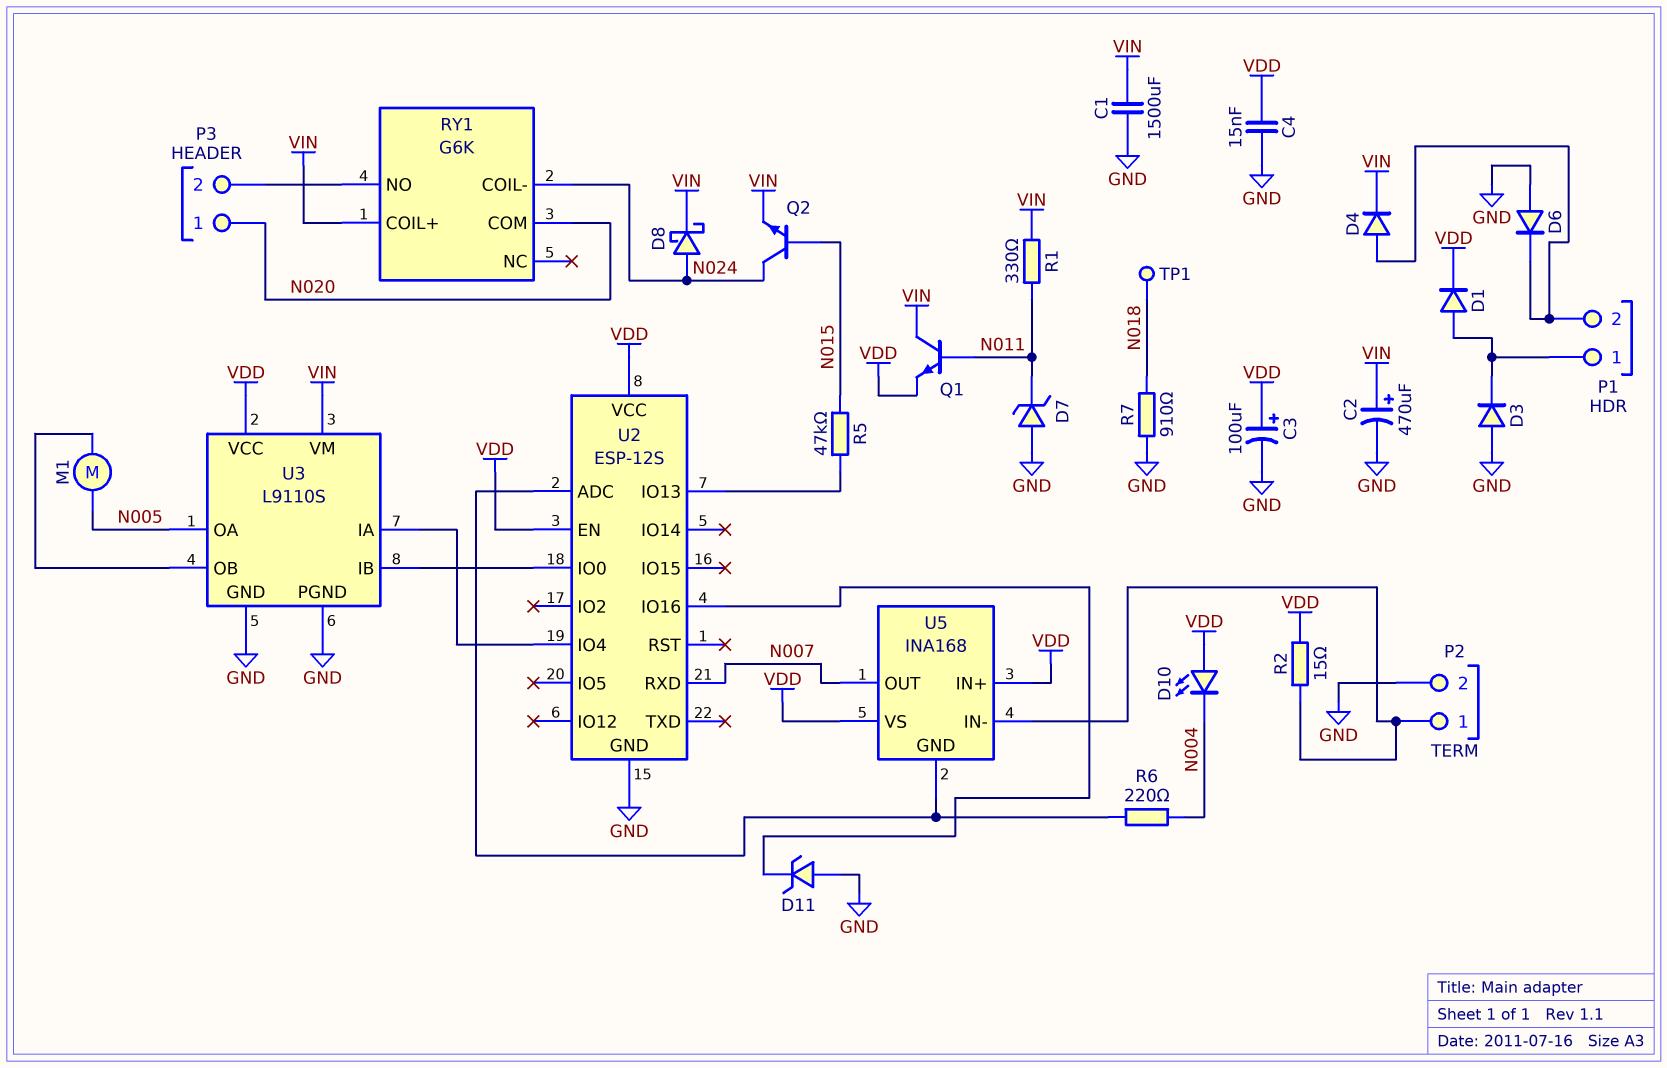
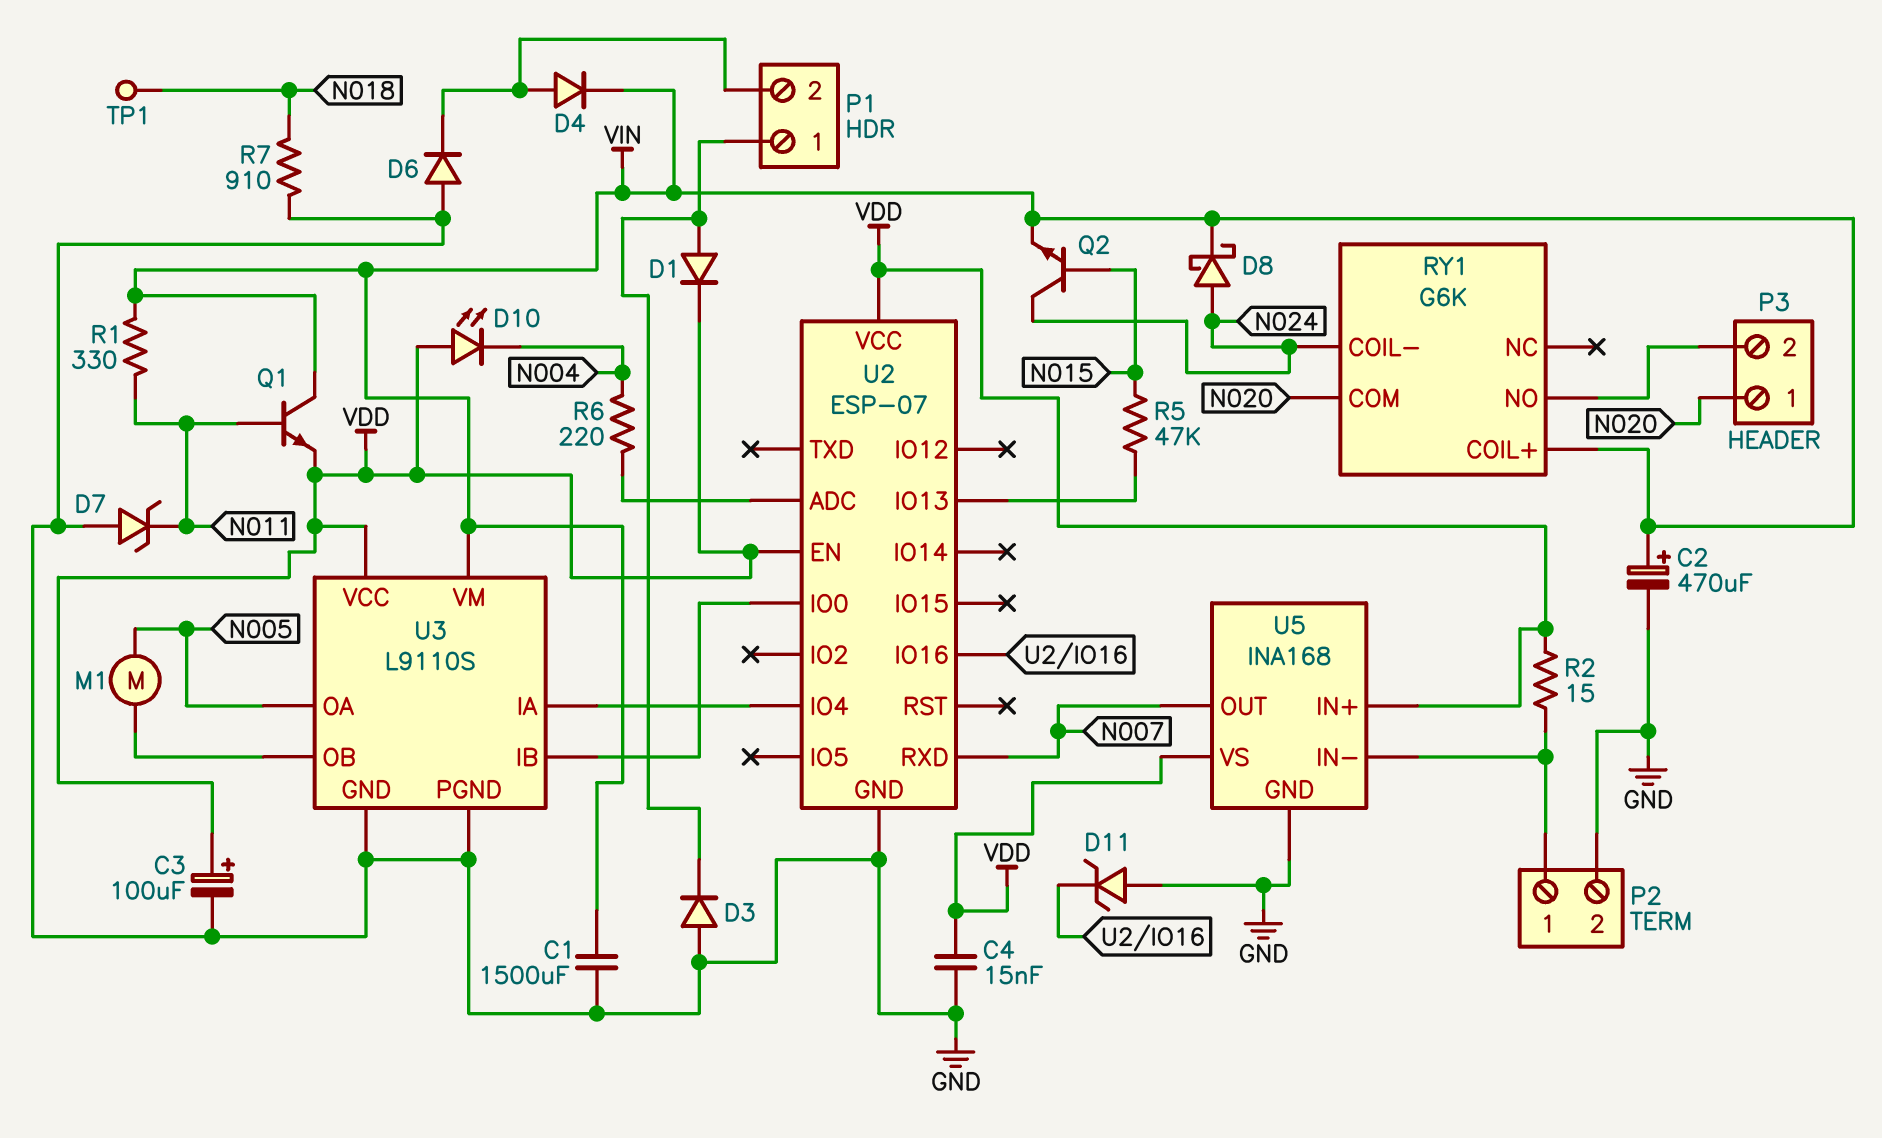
U2: ESP-12S -> ESP-07
U5 pin GND: U2/ADC -> GND

